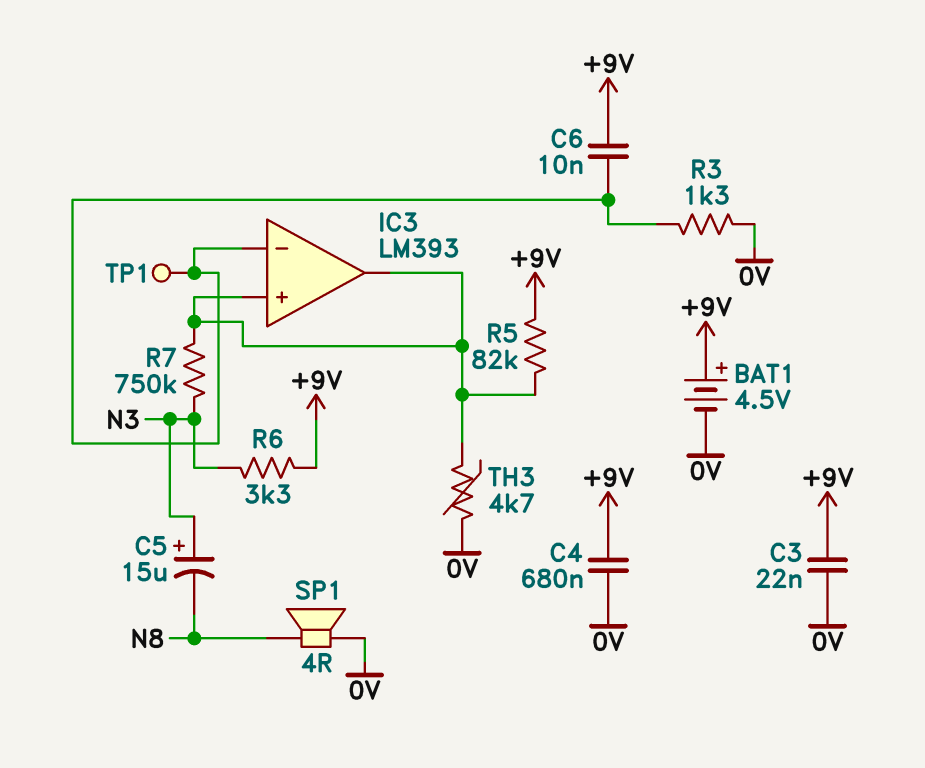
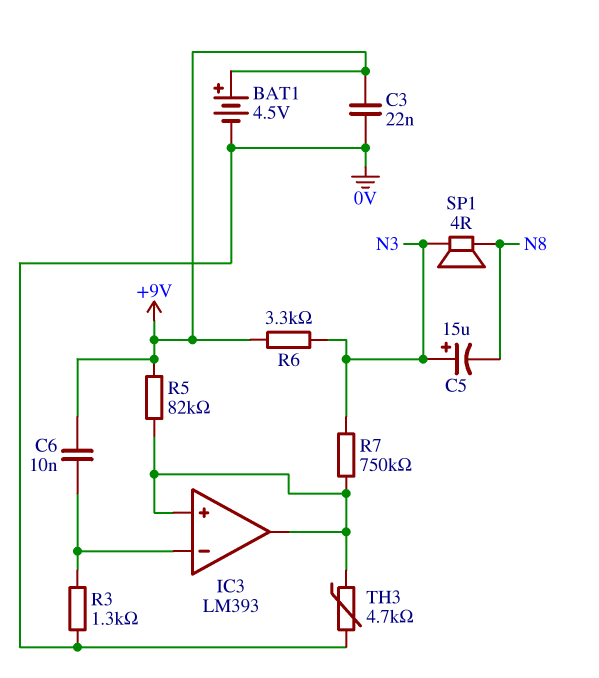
C4: 680nF (+9V, 0V) -> none
SP1: speaker 4R (0V, N8) -> speaker 4R (N3, N8)
TP1: test point (IC3/in-) -> none

